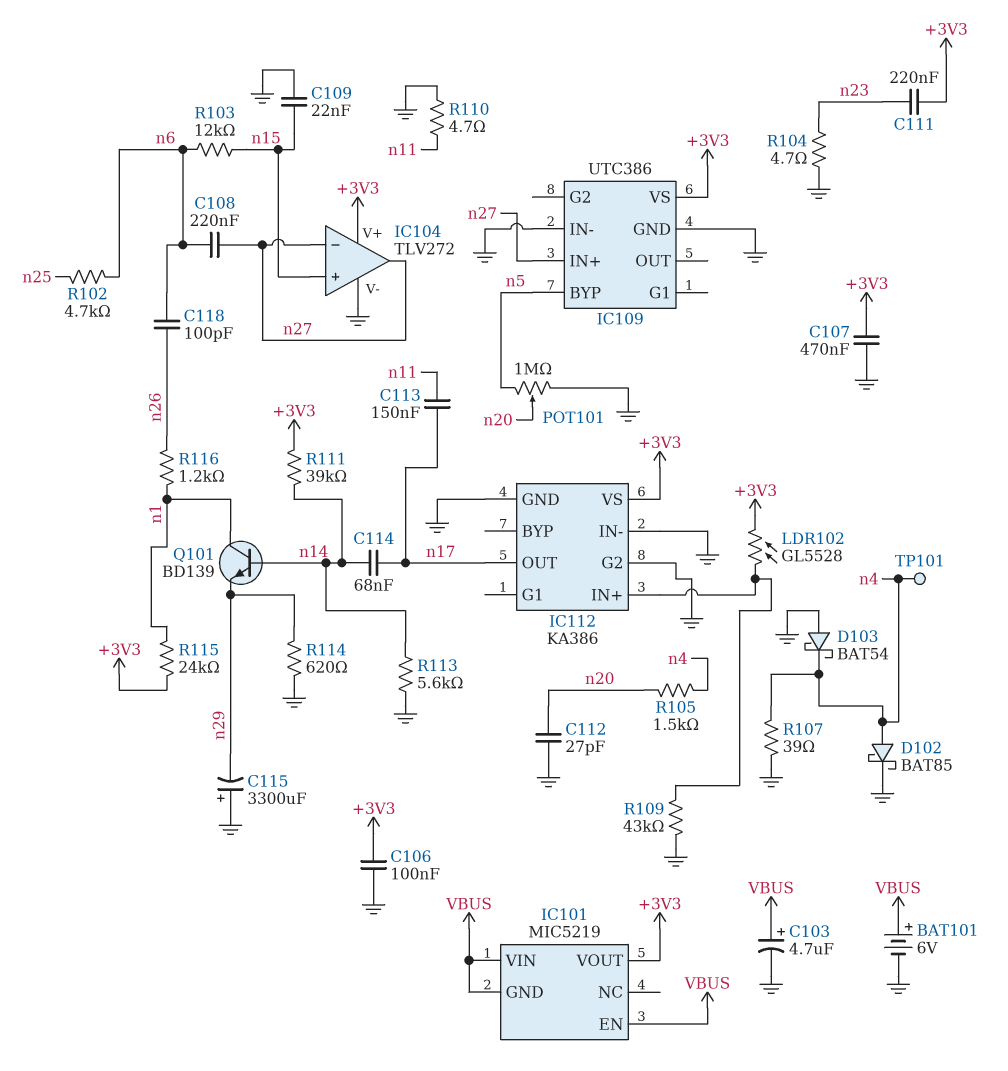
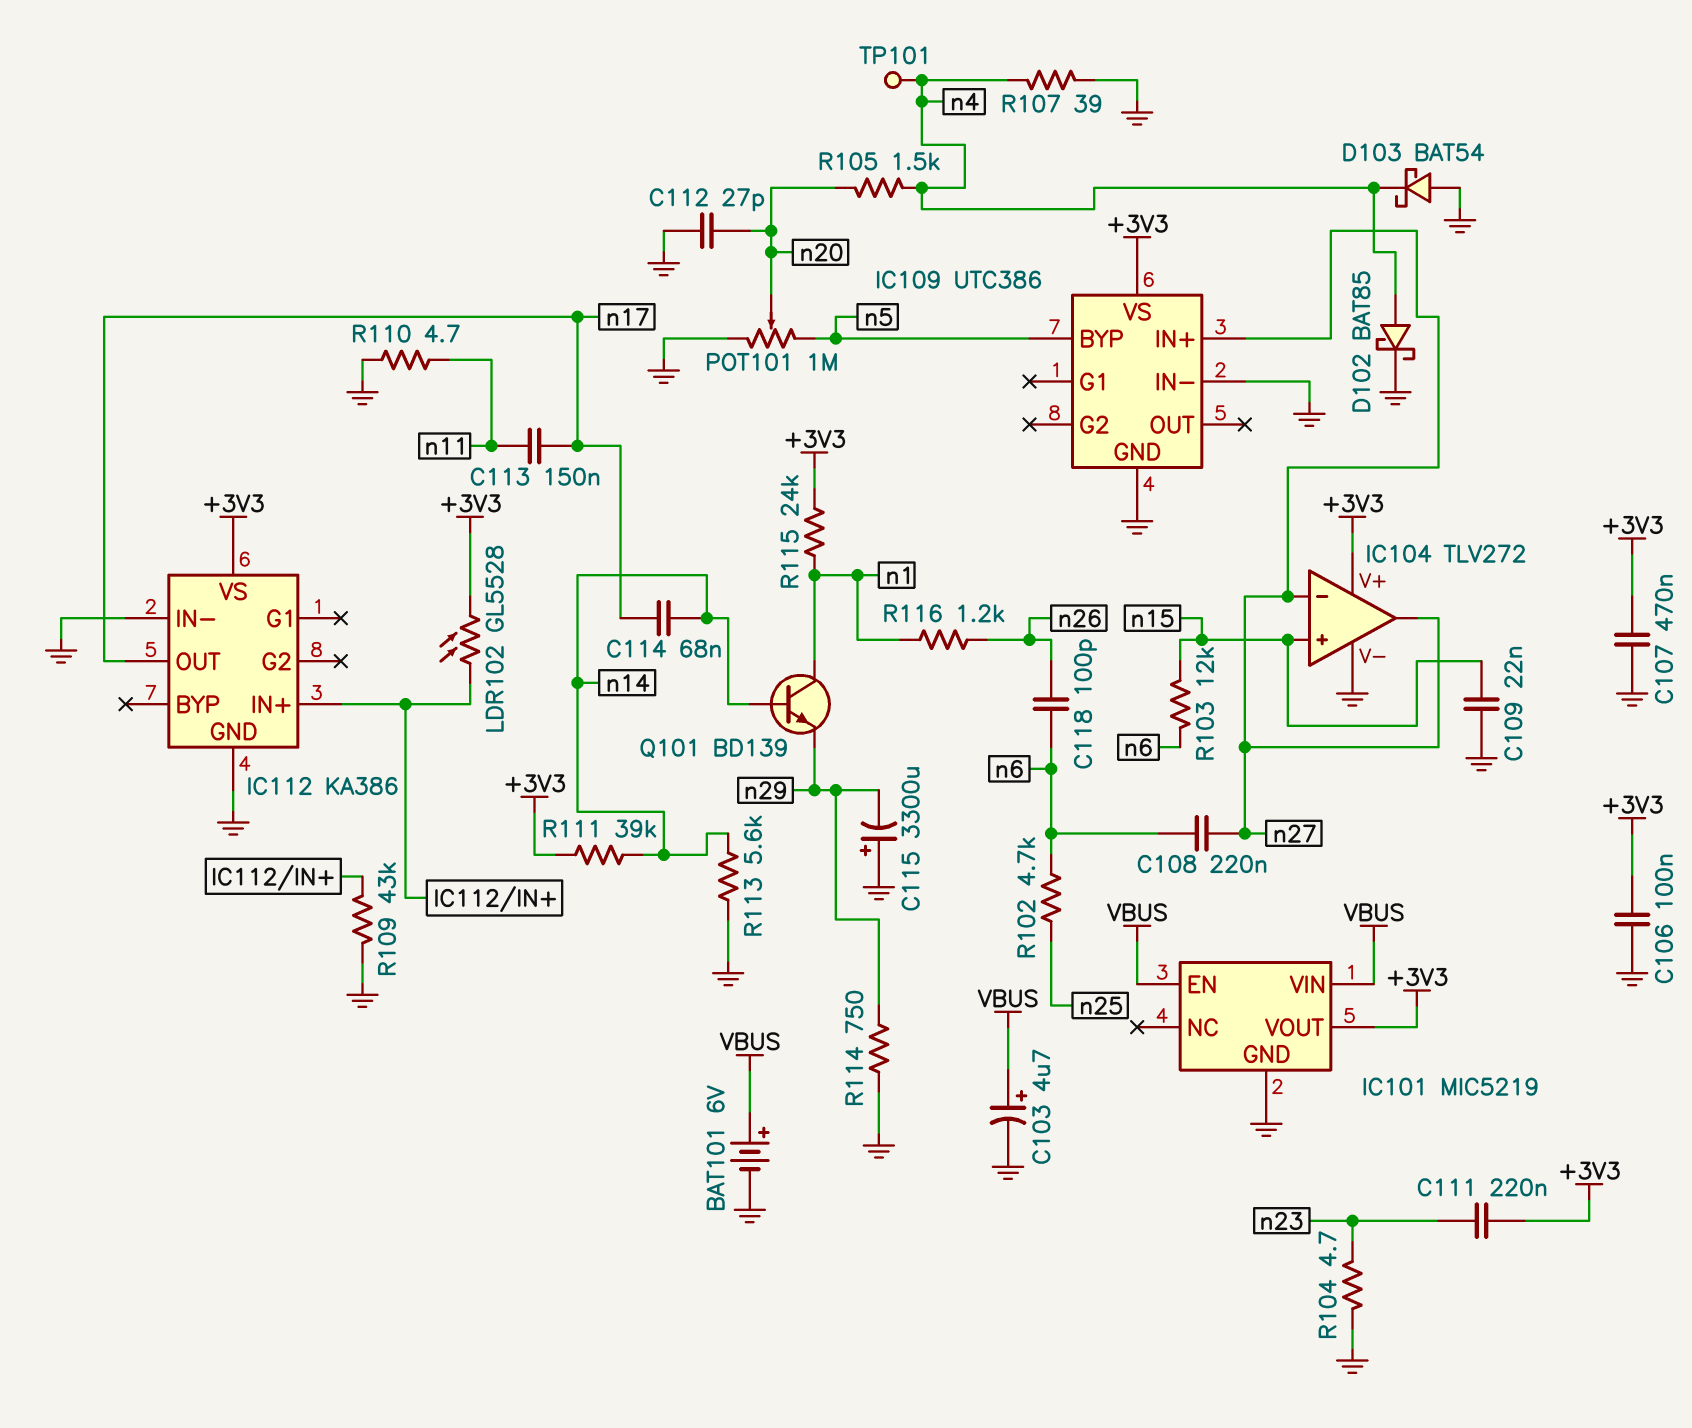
IC101 pin GND: VBUS -> GND
IC112 pin G2: GND -> none
R114: 620 (GND, n29) -> 750 (GND, n29)

